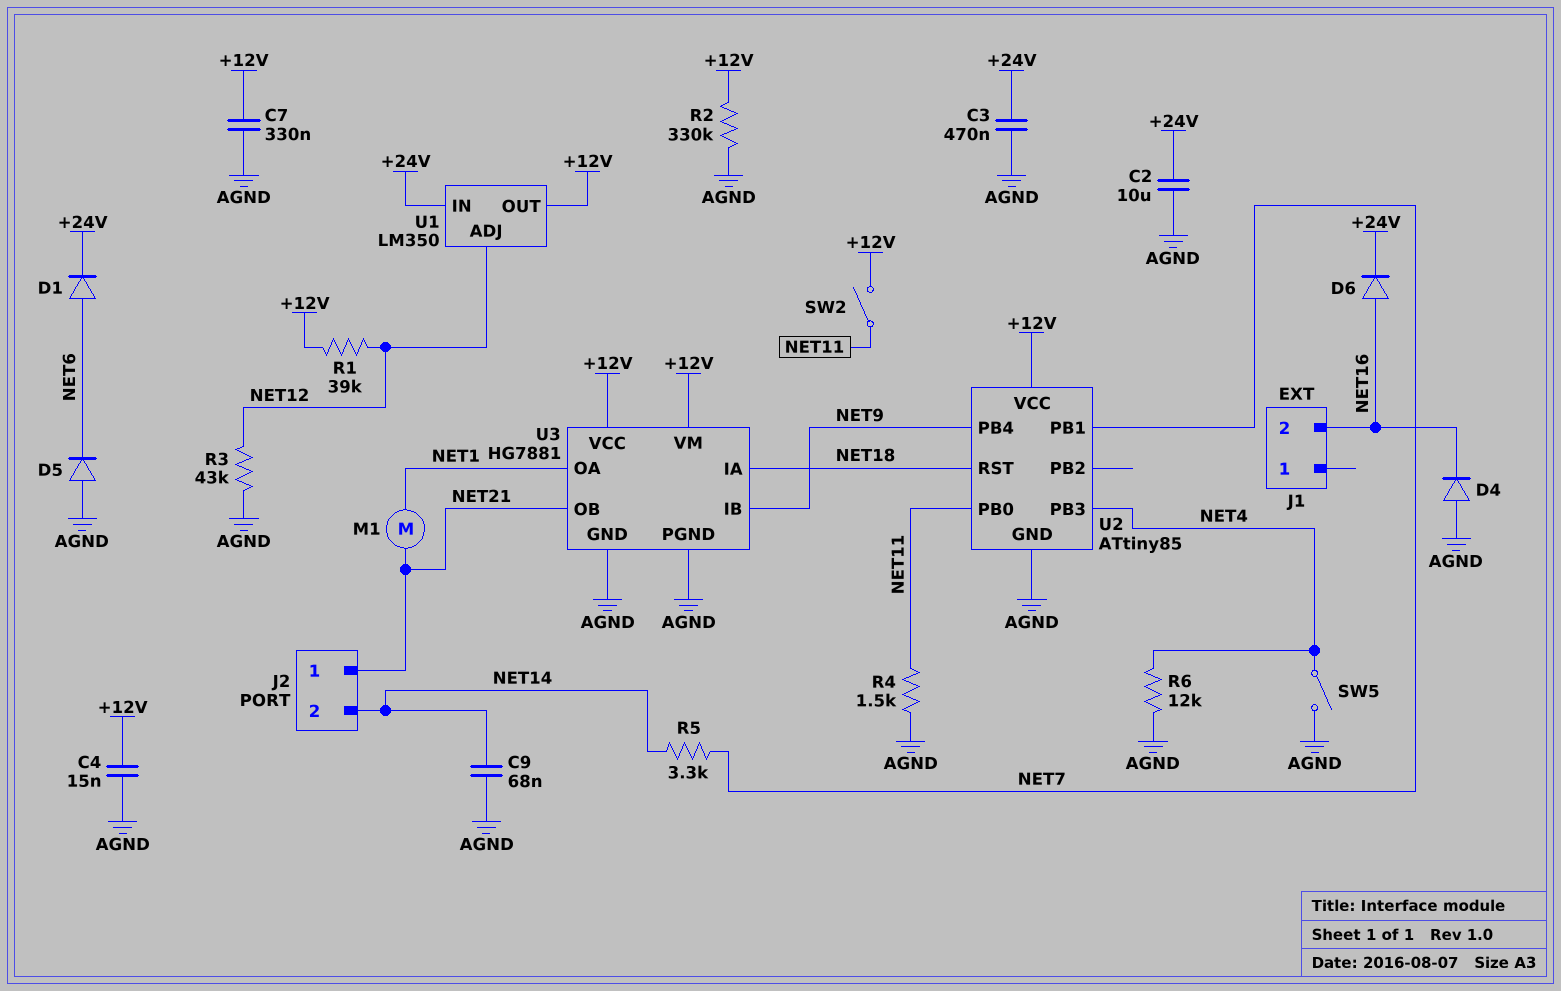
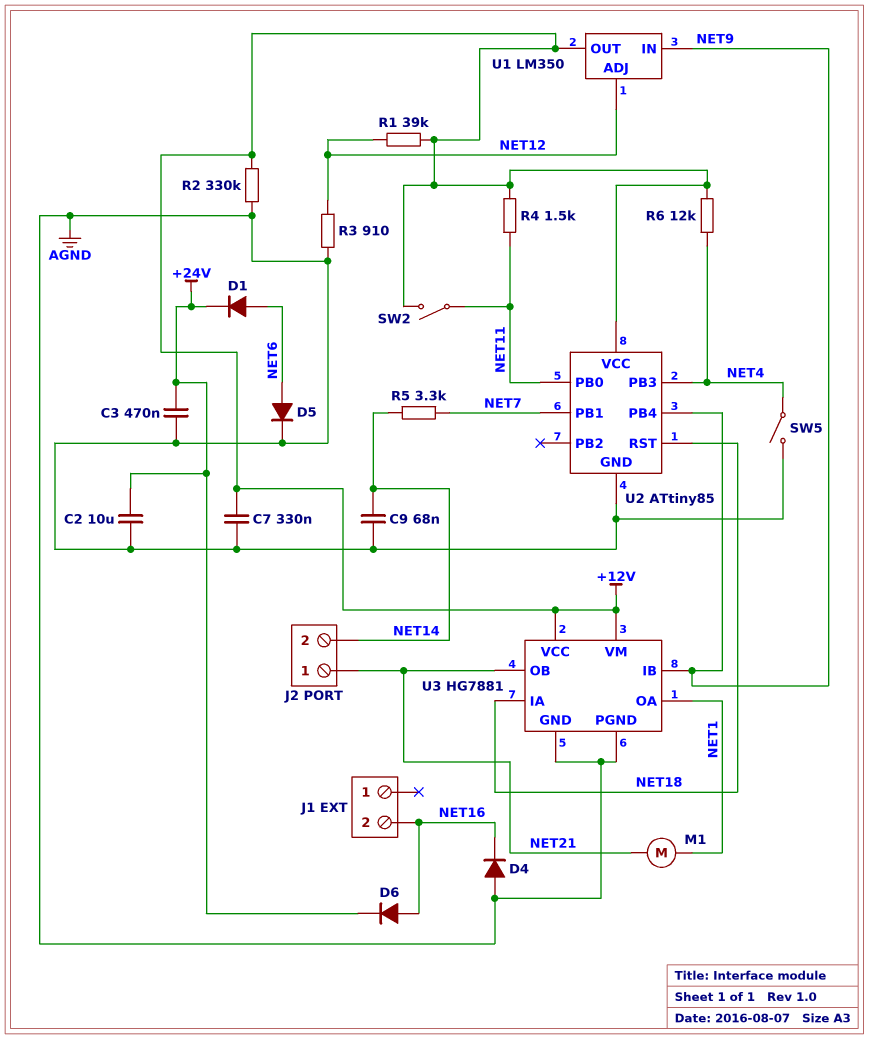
C4: 15nF (+12V, AGND) -> none
D5: diode (A AGND, K NET6) -> diode (A NET6, K AGND)
R3: 43k (AGND, NET12) -> 910 (AGND, NET12)
R4: 1.5k (AGND, NET11) -> 1.5k (+12V, NET11)
R6: 12k (AGND, NET4) -> 12k (+12V, NET4)
U1 pin IN: +24V -> NET9

